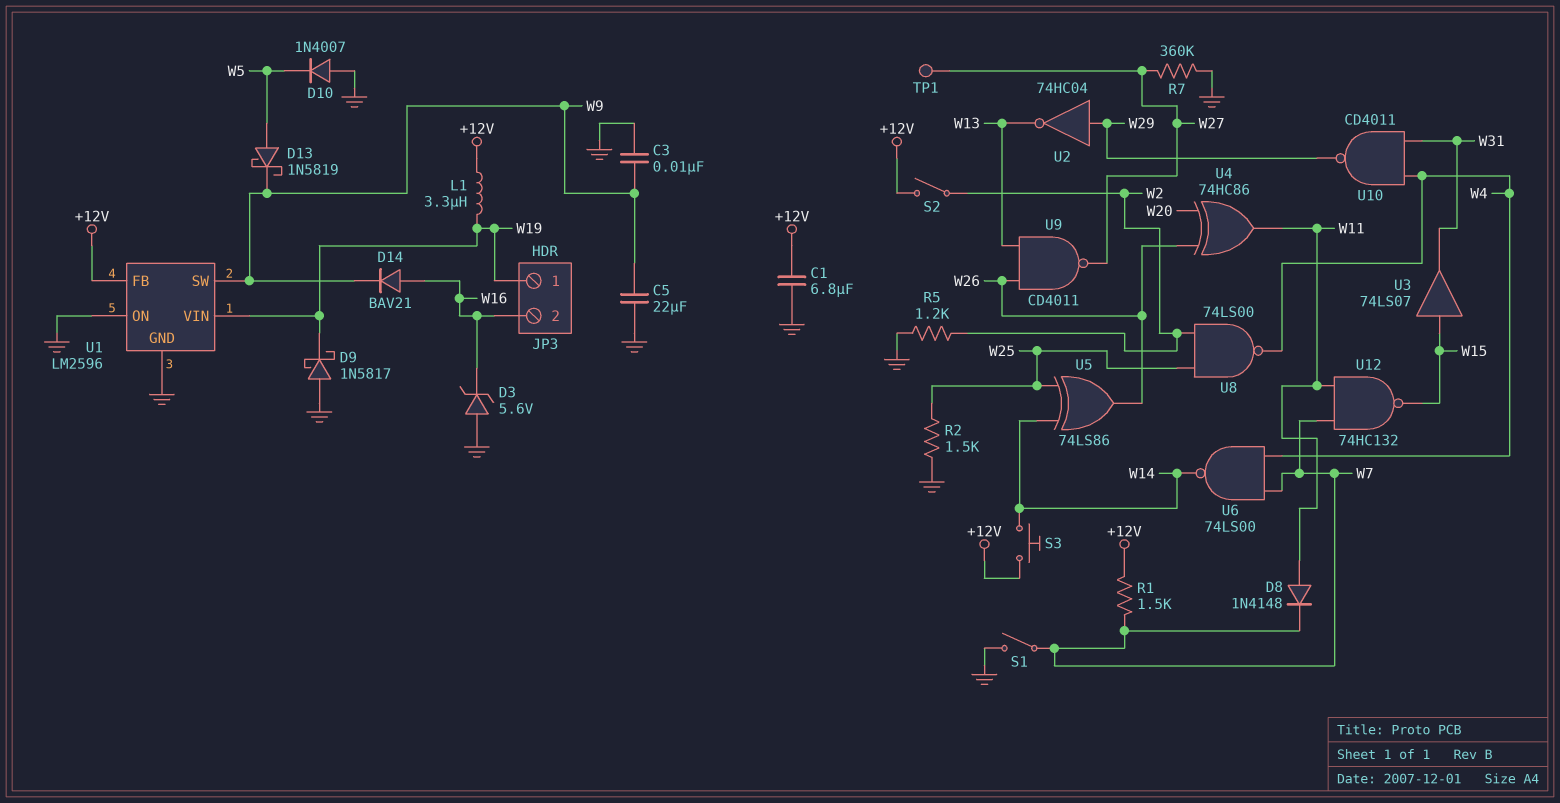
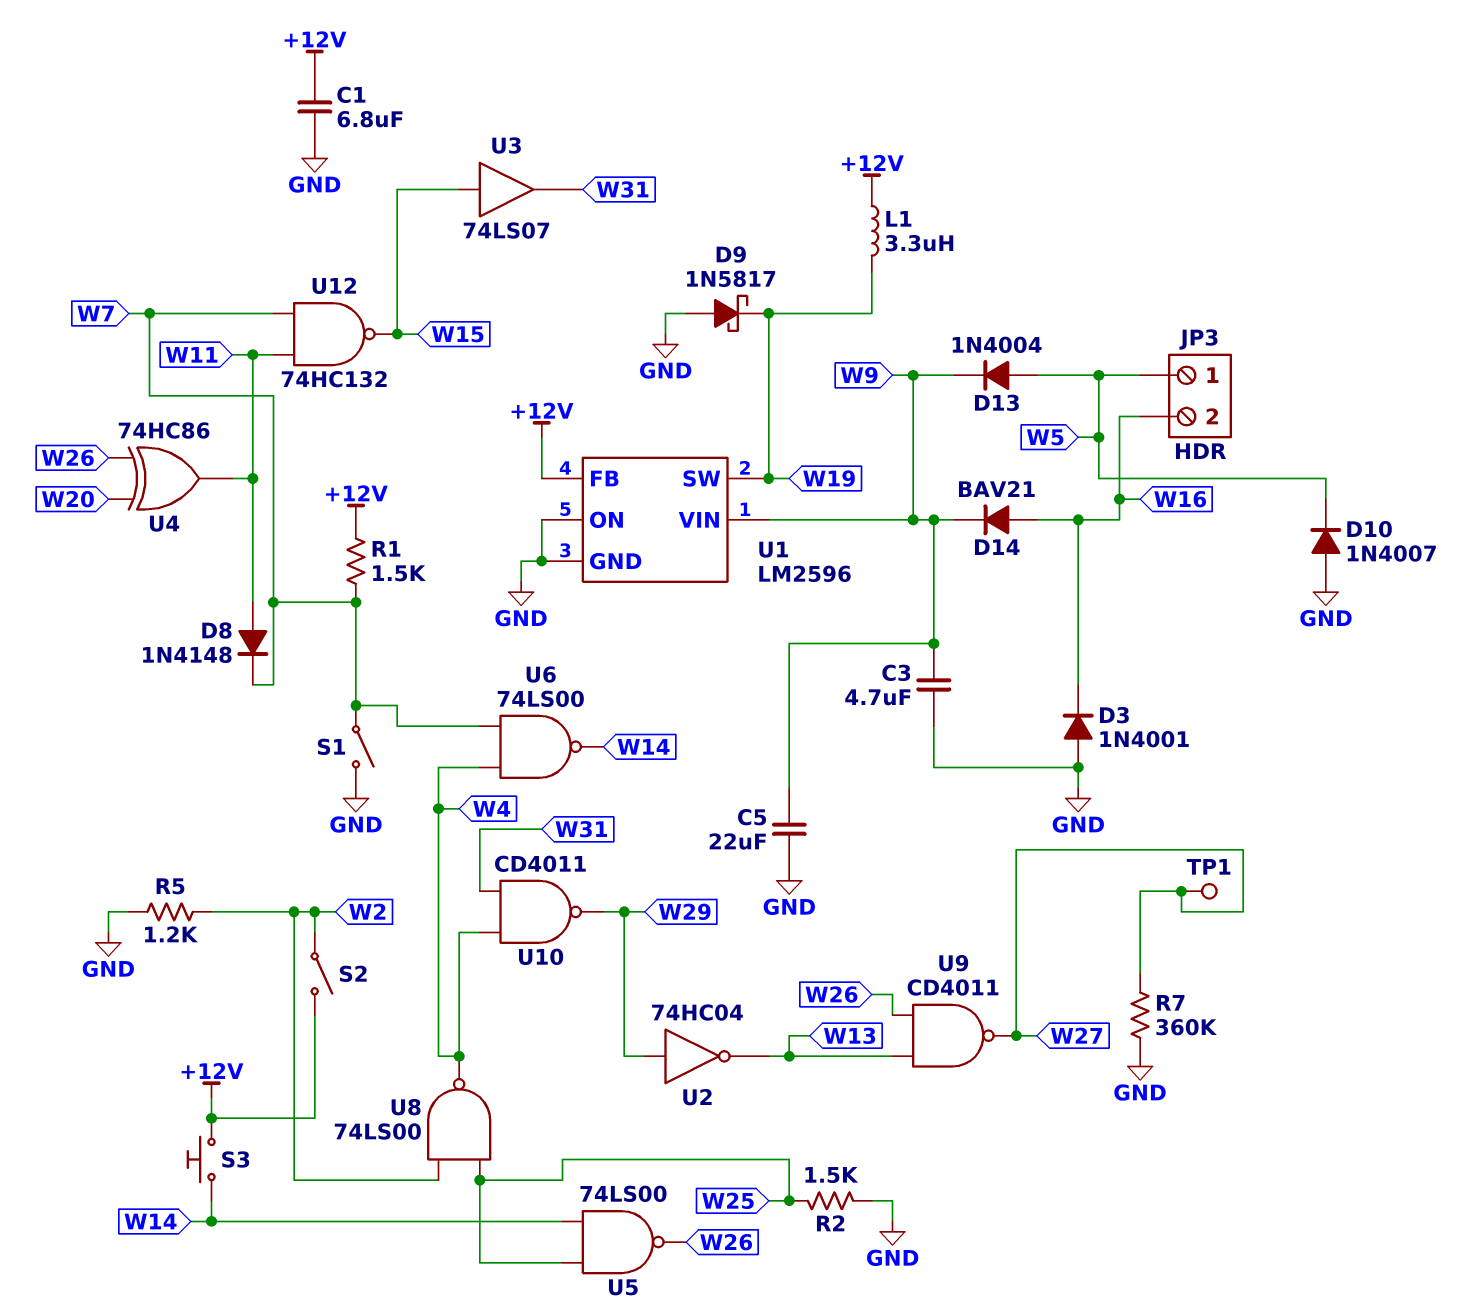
C3: 10nF (GND, W9) -> 4.7uF (GND, W9)
D3: zener 5.6V (A GND, K W16) -> diode 1N4001 (A GND, K W16)
D13: schottky 1N5819 (A W5, K W9) -> diode 1N4004 (A W5, K W9)
JP3 pin 1: W19 -> W5
U1 pin SW: W9 -> W19
U1 pin VIN: W19 -> W9
U5: XOR 74LS86 (in W14, in W25, out W26) -> NAND 74LS00 (in W14, in W25, out W26)

